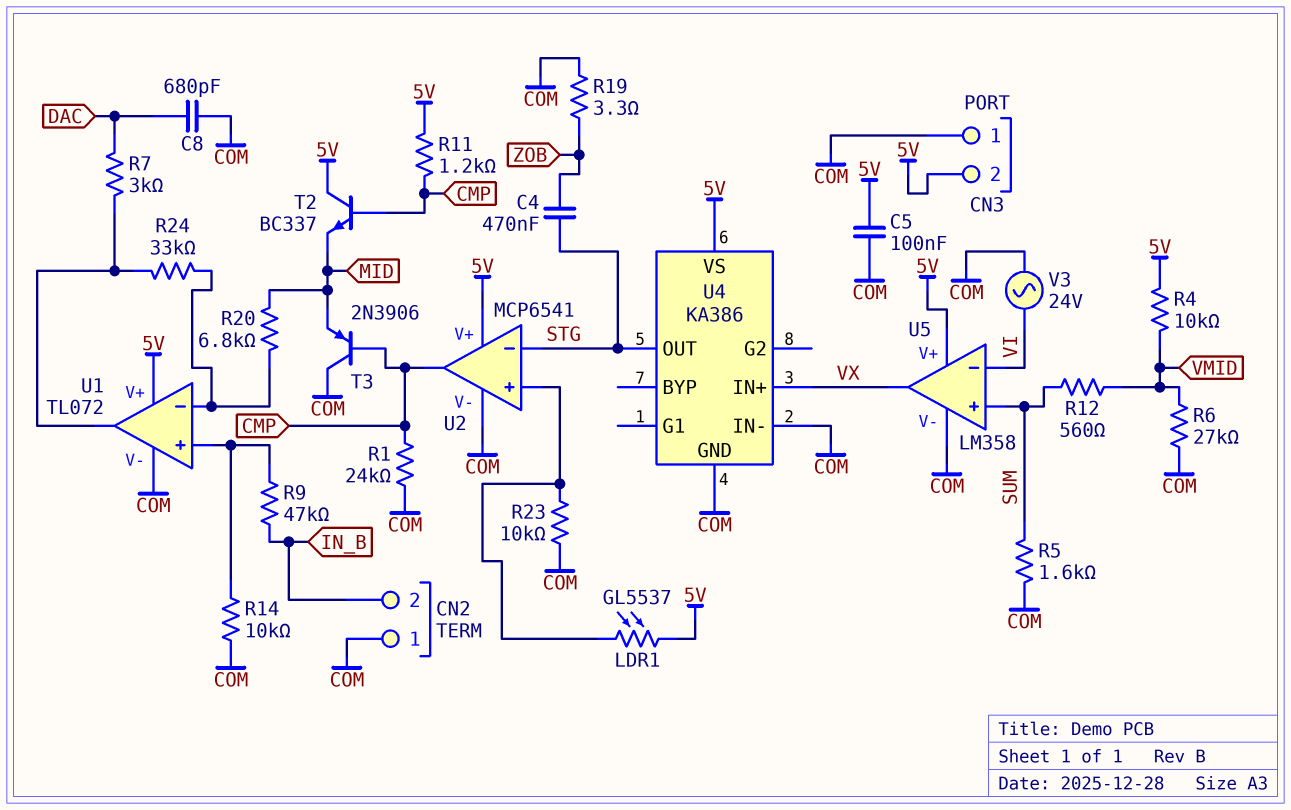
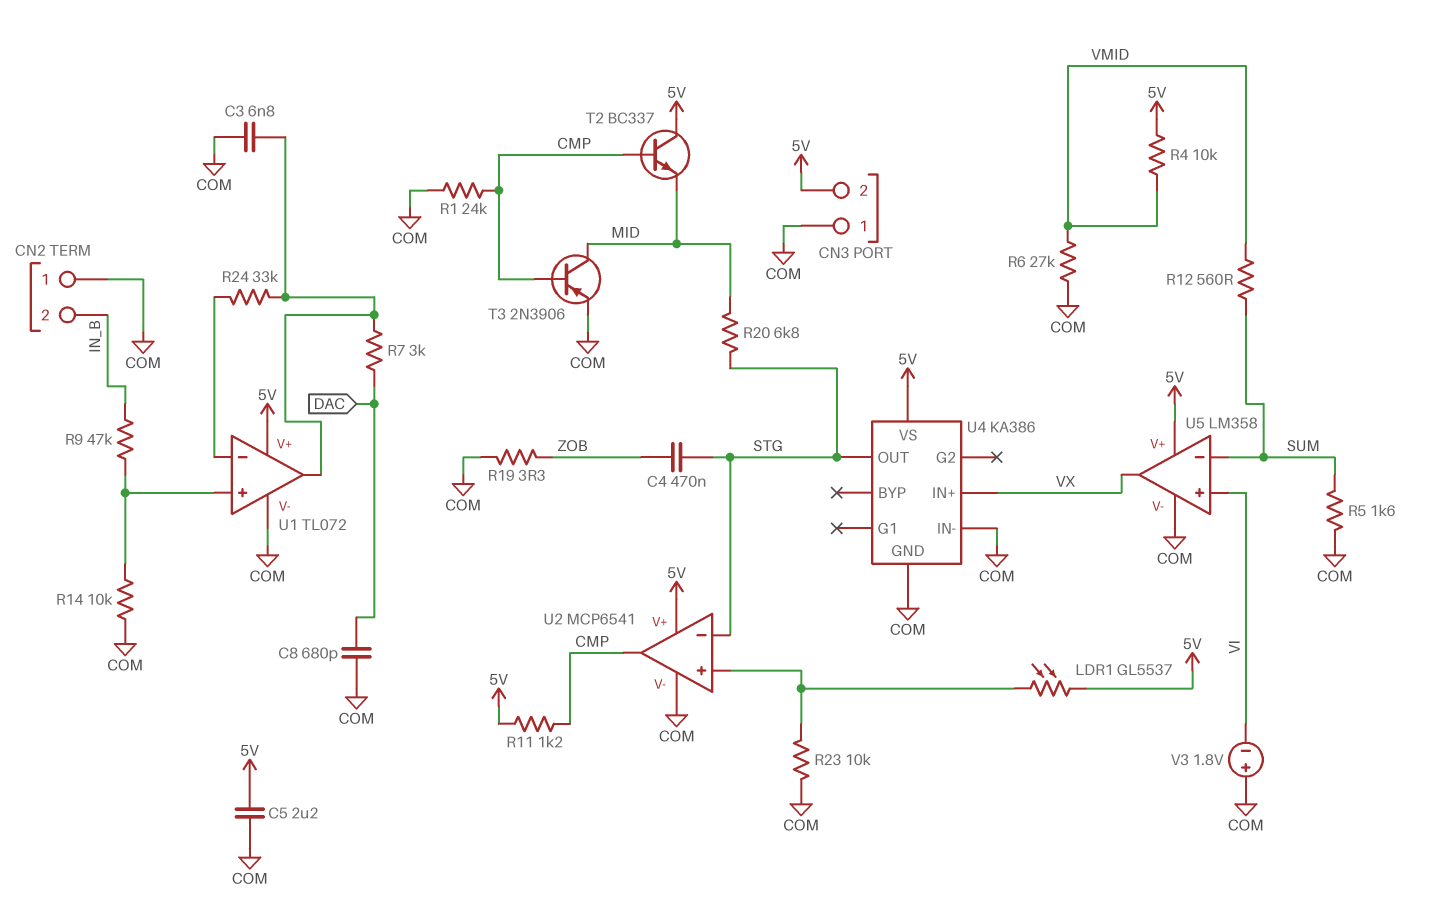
C3: none -> 6.8nF (COM, U1/out)
C5: 100nF (5V, COM) -> 2.2uF (5V, COM)
R20: 6.8k (MID, U1/in-) -> 6.8k (MID, STG)
T3: PNP 2N3906 (B CMP, C COM, E MID) -> PNP 2N3906 (B CMP, C MID, E COM)
U5 pin in+: SUM -> VI
U5 pin in-: VI -> SUM
V3: AC 24V (COM, VI) -> 1.8V (plus COM, minus VI)

